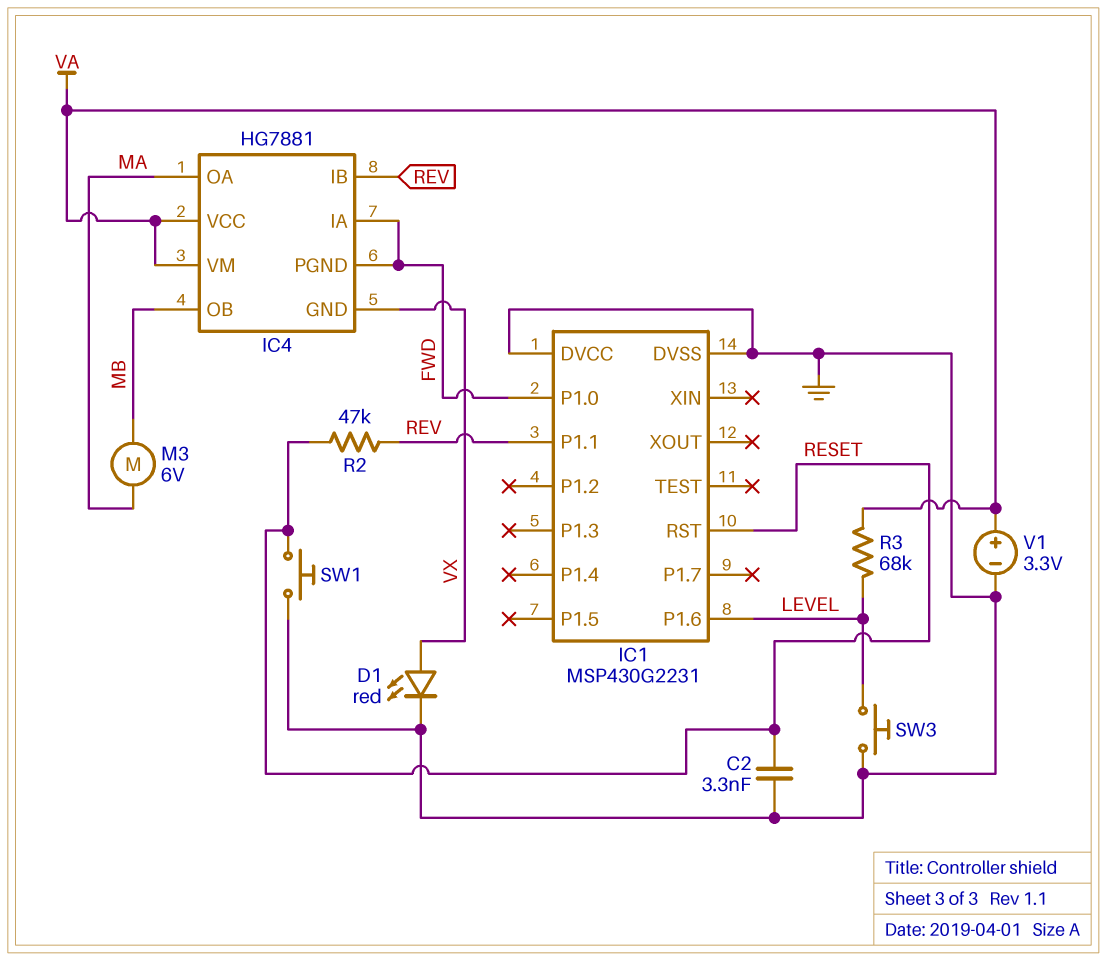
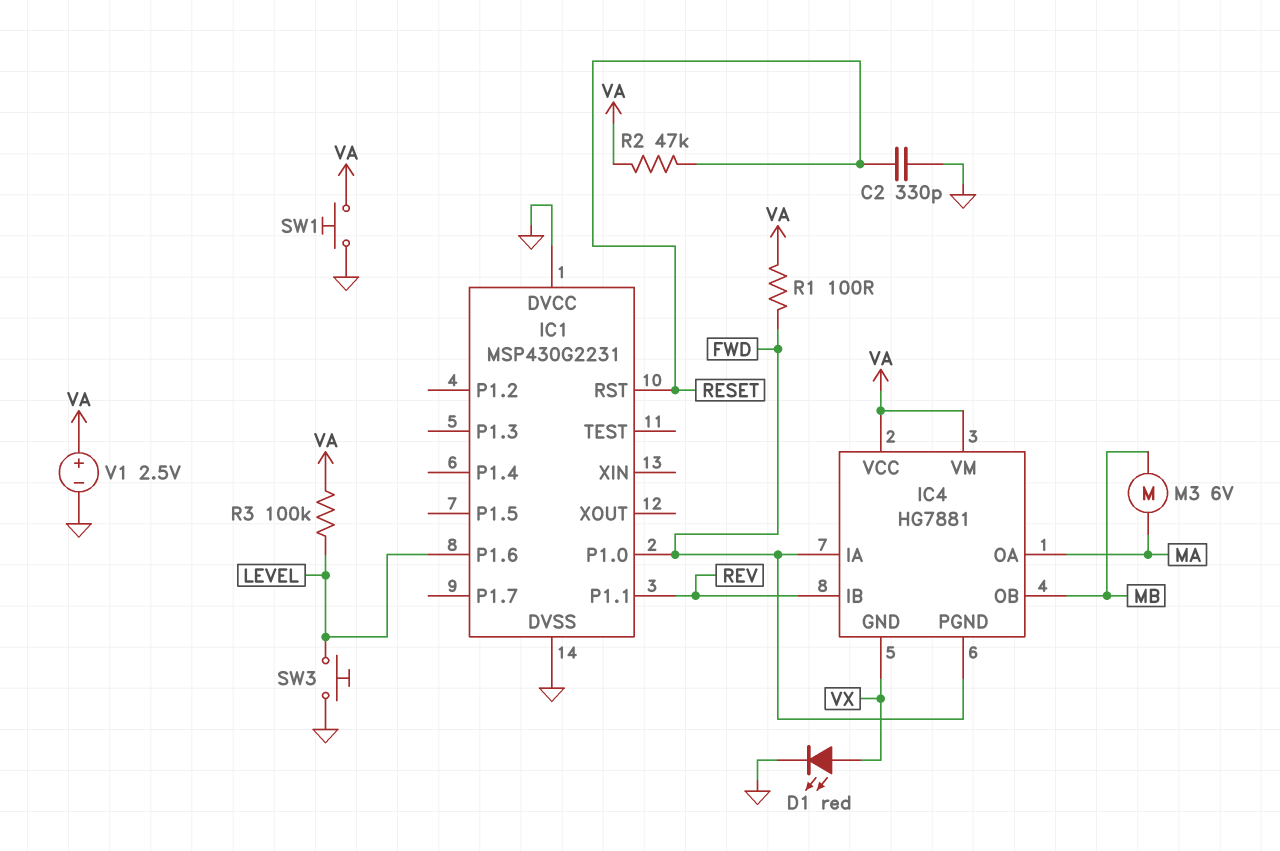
C2: 3.3nF (GND, RESET) -> 330pF (GND, RESET)
R1: none -> 100 (FWD, VA)
R2: 47k (RESET, REV) -> 47k (RESET, VA)
R3: 68k (LEVEL, VA) -> 100k (LEVEL, VA)
SW1: button (GND, RESET) -> button (GND, VA)
V1: 3.3V (plus VA, minus GND) -> 2.5V (plus VA, minus GND)

